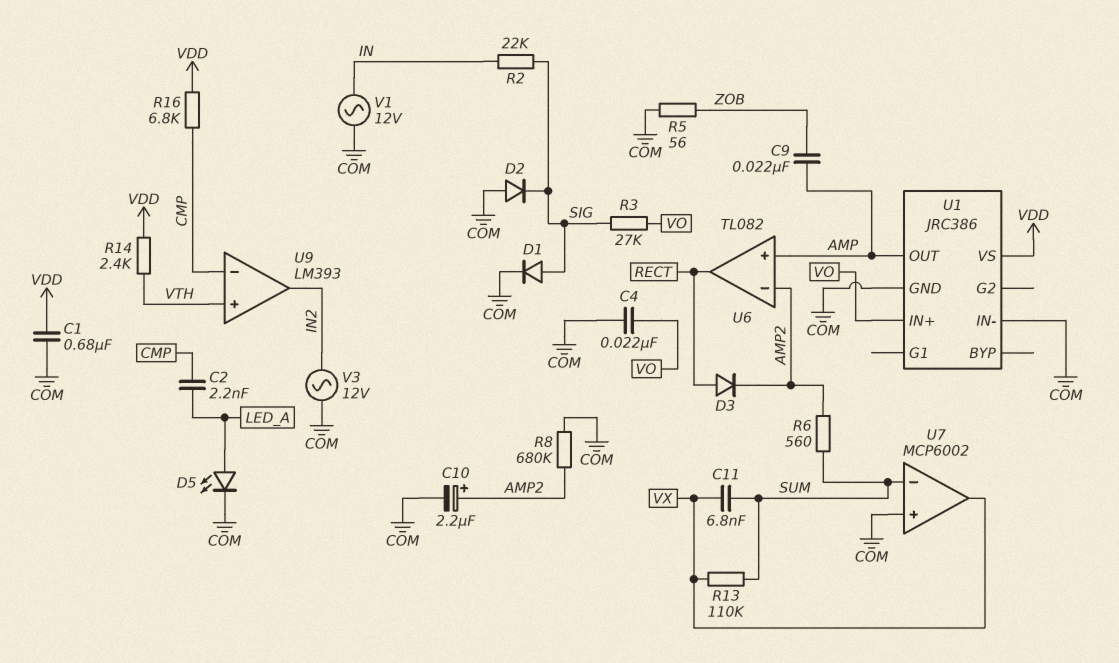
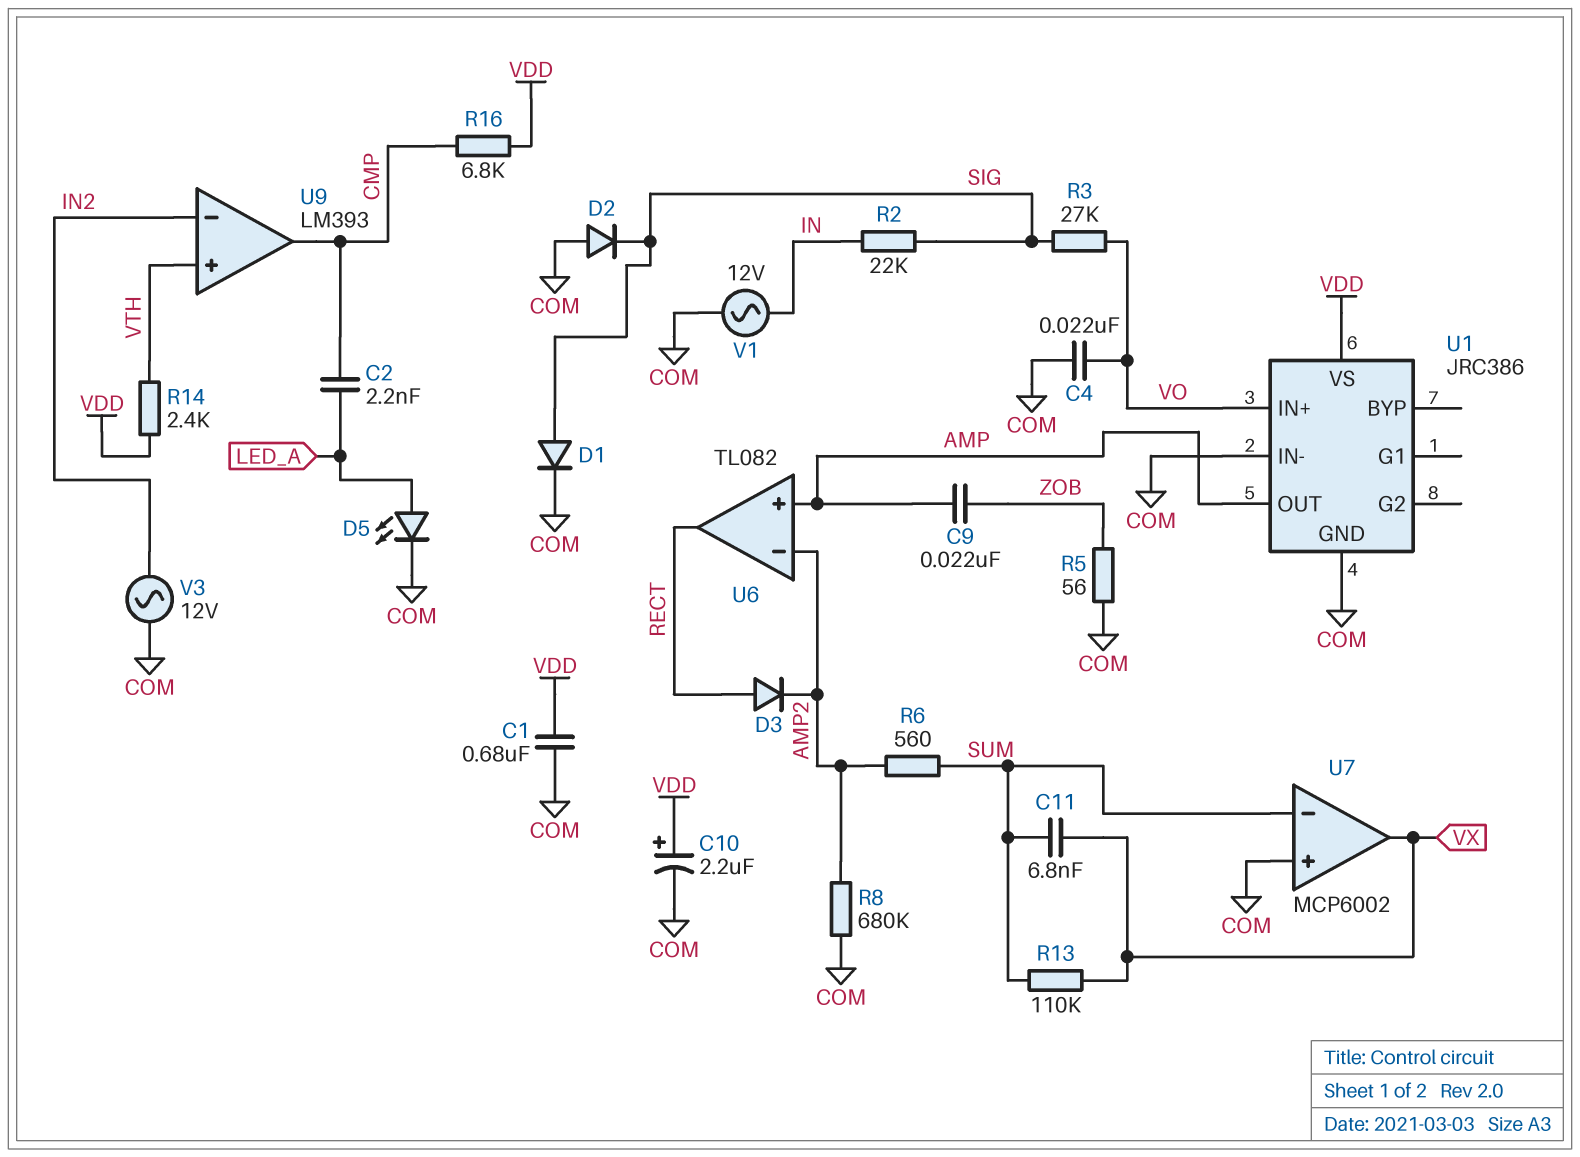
C10: 2.2uF (plus AMP2, minus COM) -> 2.2uF (plus VDD, minus COM)
U9 pin in-: CMP -> IN2
U9 pin out: IN2 -> CMP

